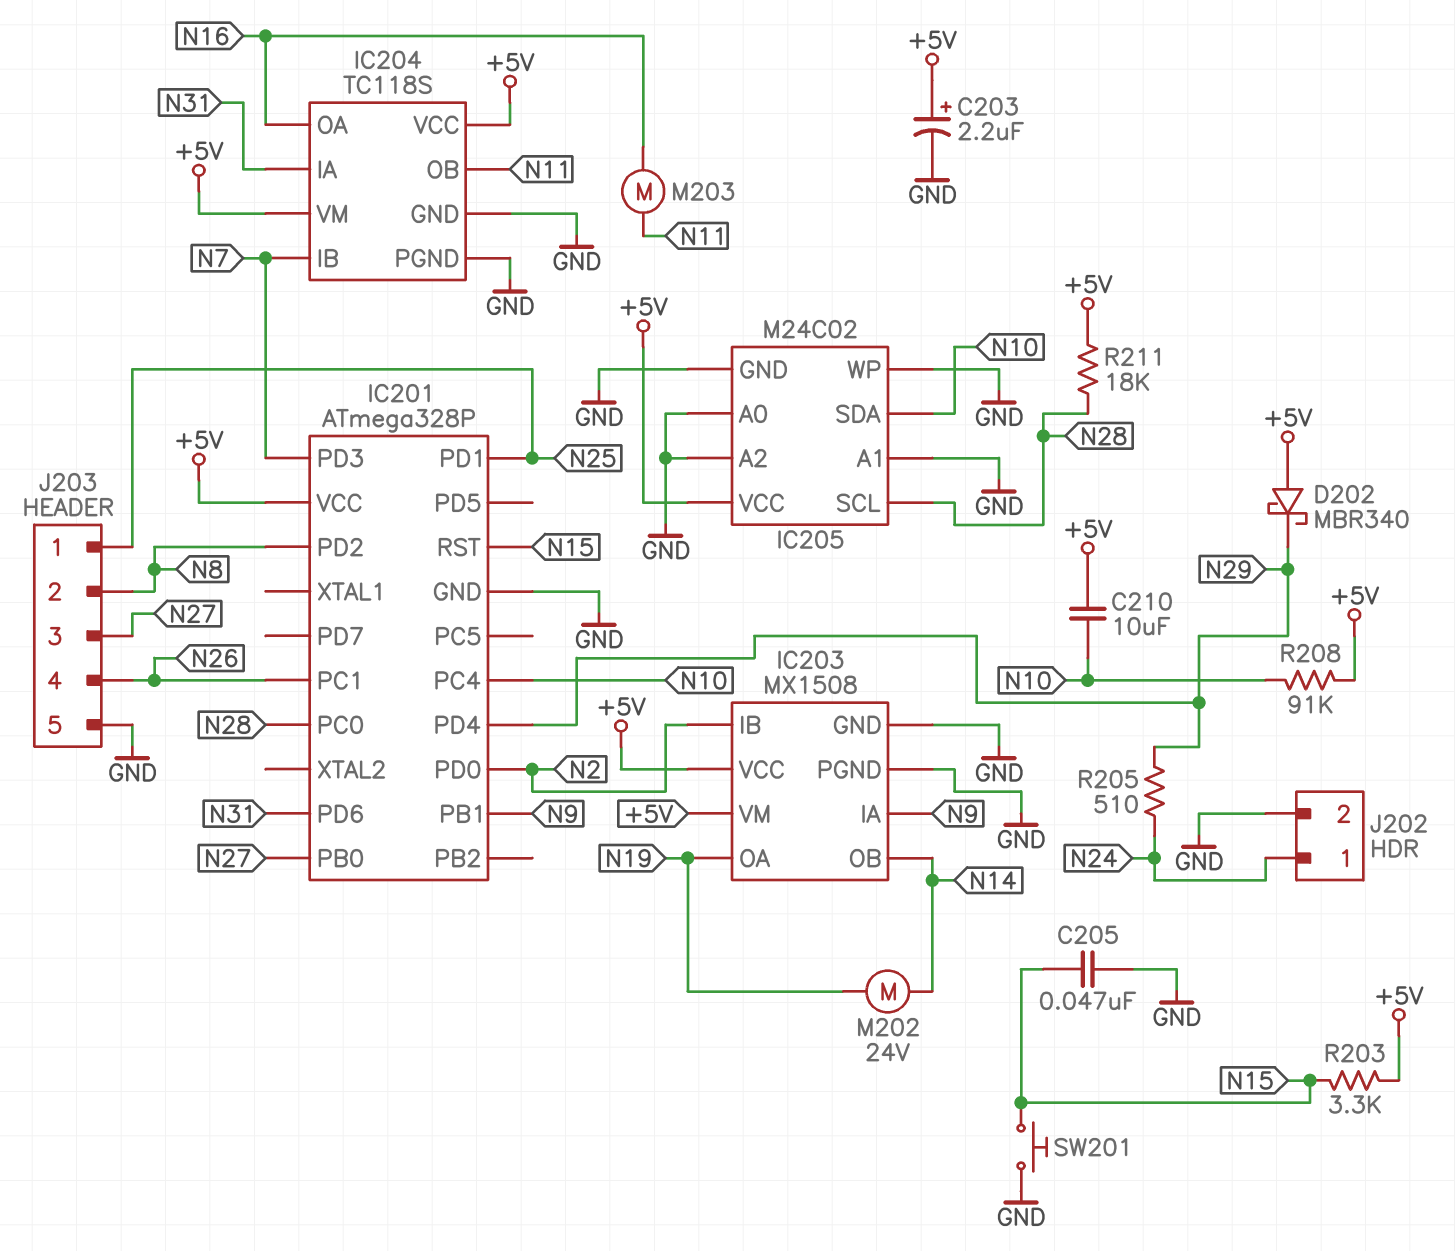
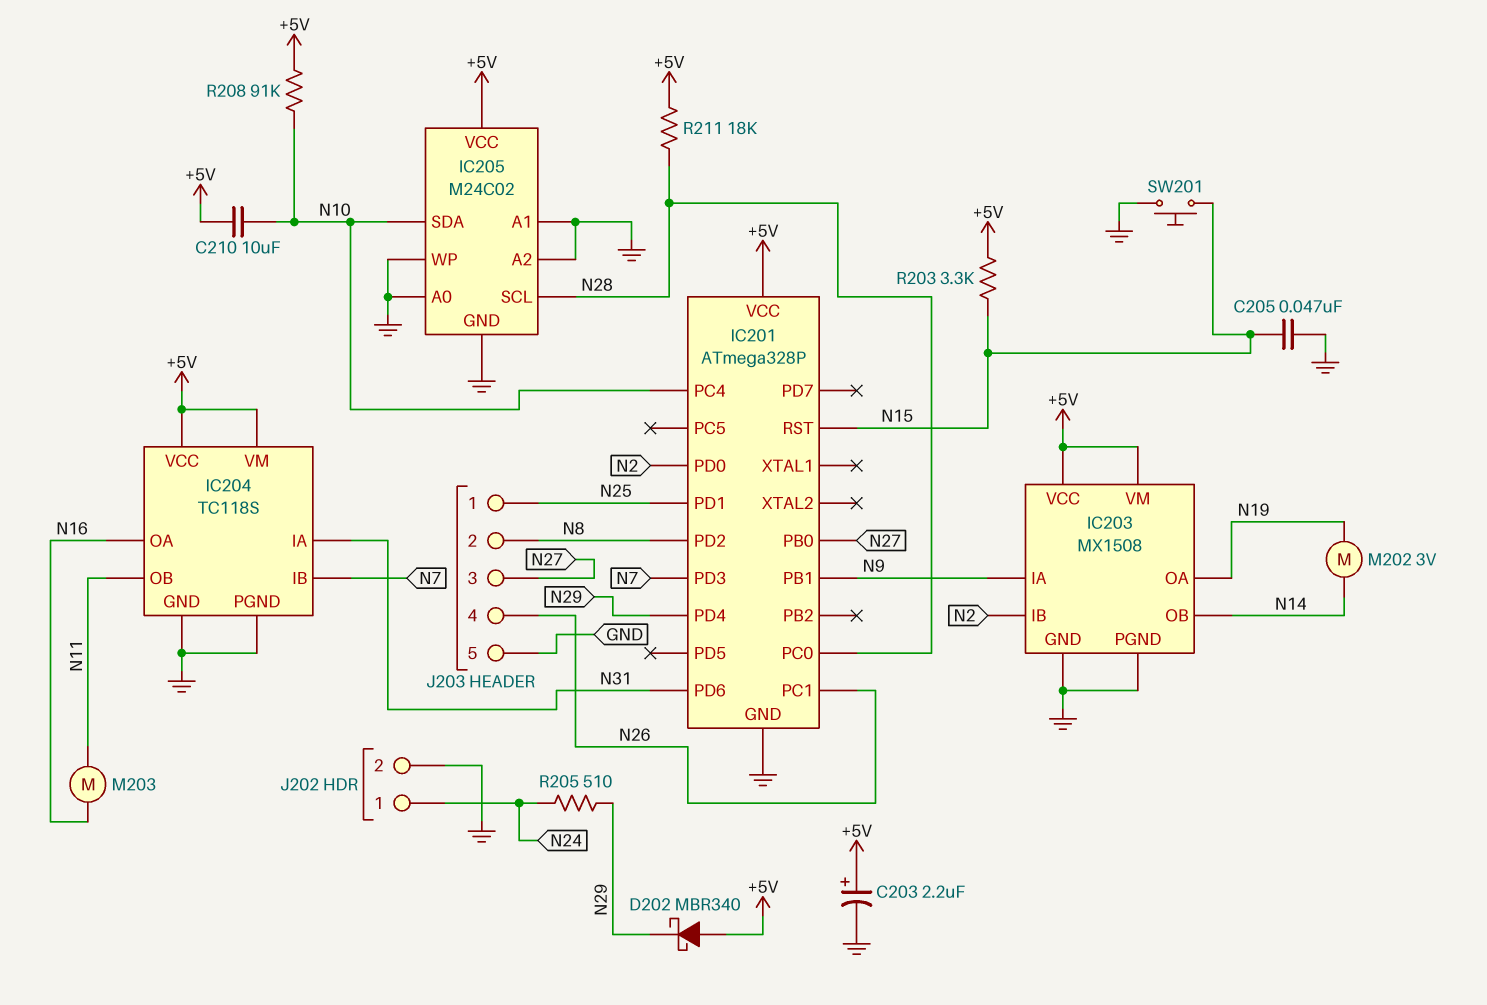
M202: motor 24V (N14, N19) -> motor 3V (N14, N19)

